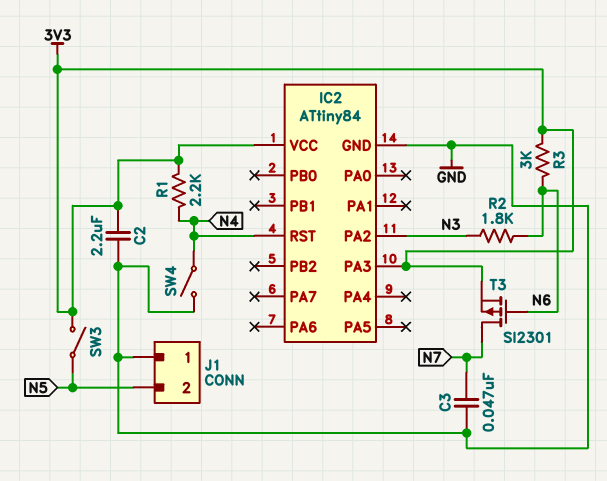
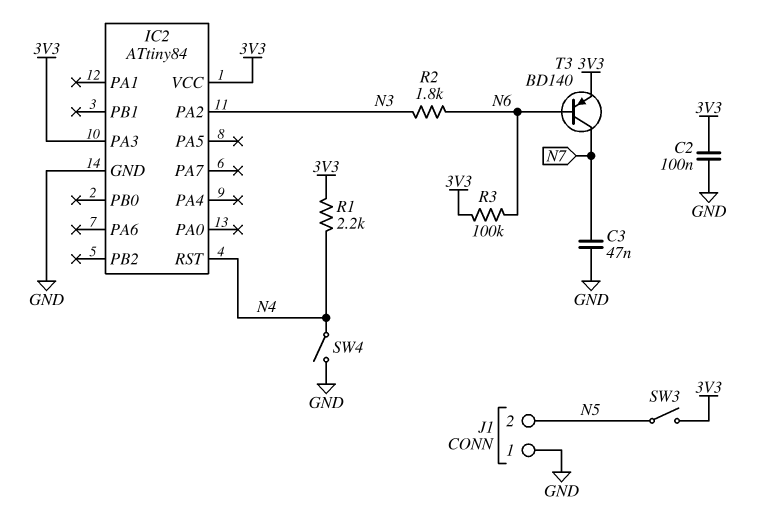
C2: 2.2uF (3V3, GND) -> 100nF (3V3, GND)
R3: 3k (3V3, N6) -> 100k (3V3, N6)
T3: PMOS SI2301 (G N6, D N7, S 3V3) -> PNP BD140 (B N6, C N7, E 3V3)

